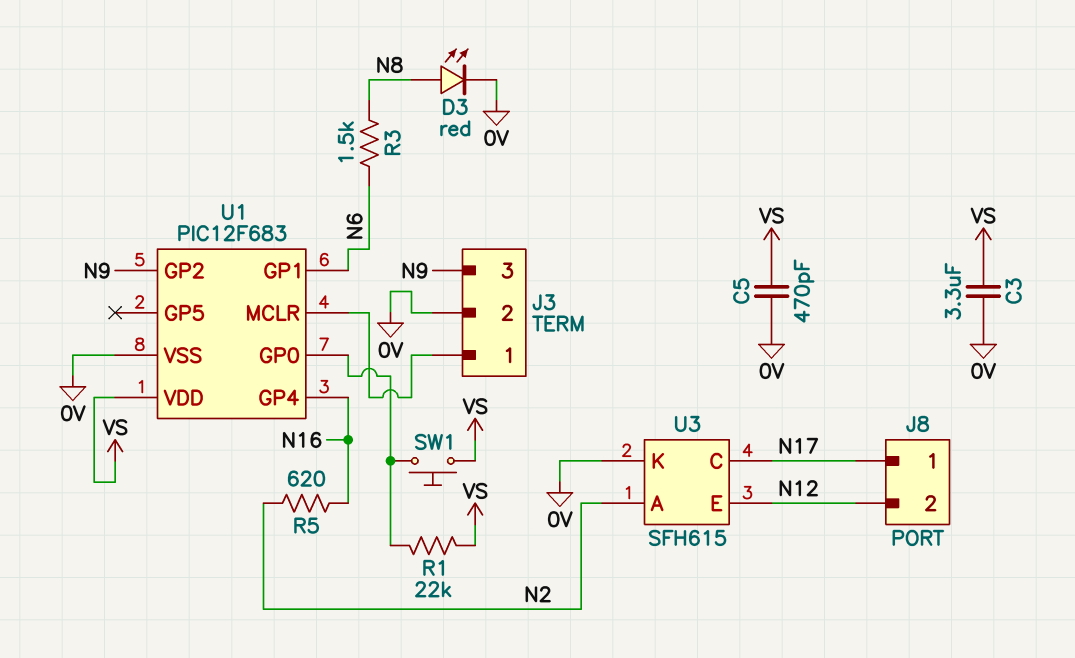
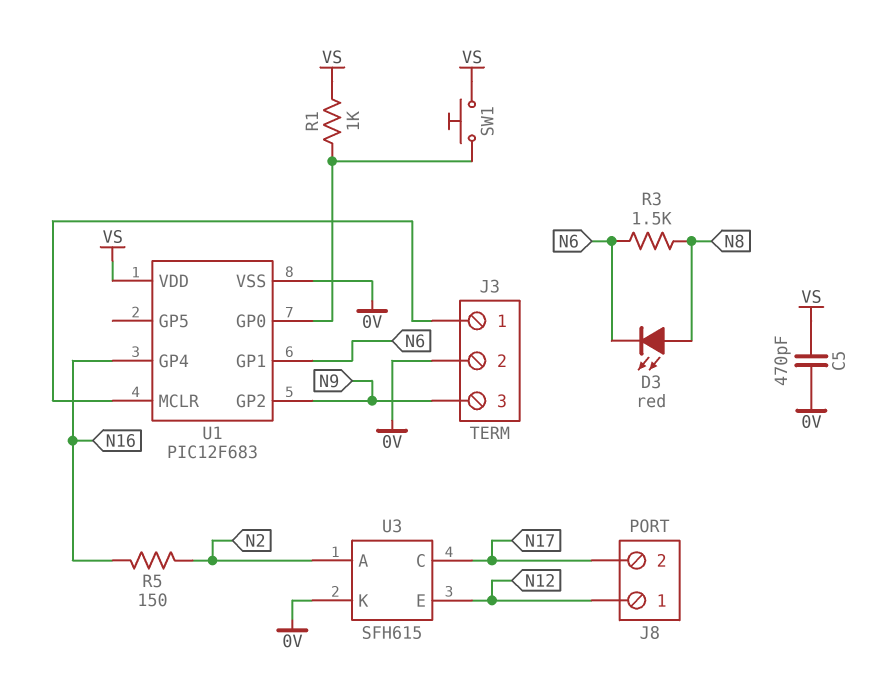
C3: 3.3uF (0V, VS) -> none
D3: LED red (A N8, K 0V) -> LED red (A N8, K N6)
J8 pin 1: N17 -> N12
J8 pin 2: N12 -> N17
R1: 22k (U1/GP0, VS) -> 1k (U1/GP0, VS)
R5: 620 (N2, N16) -> 150 (N2, N16)

